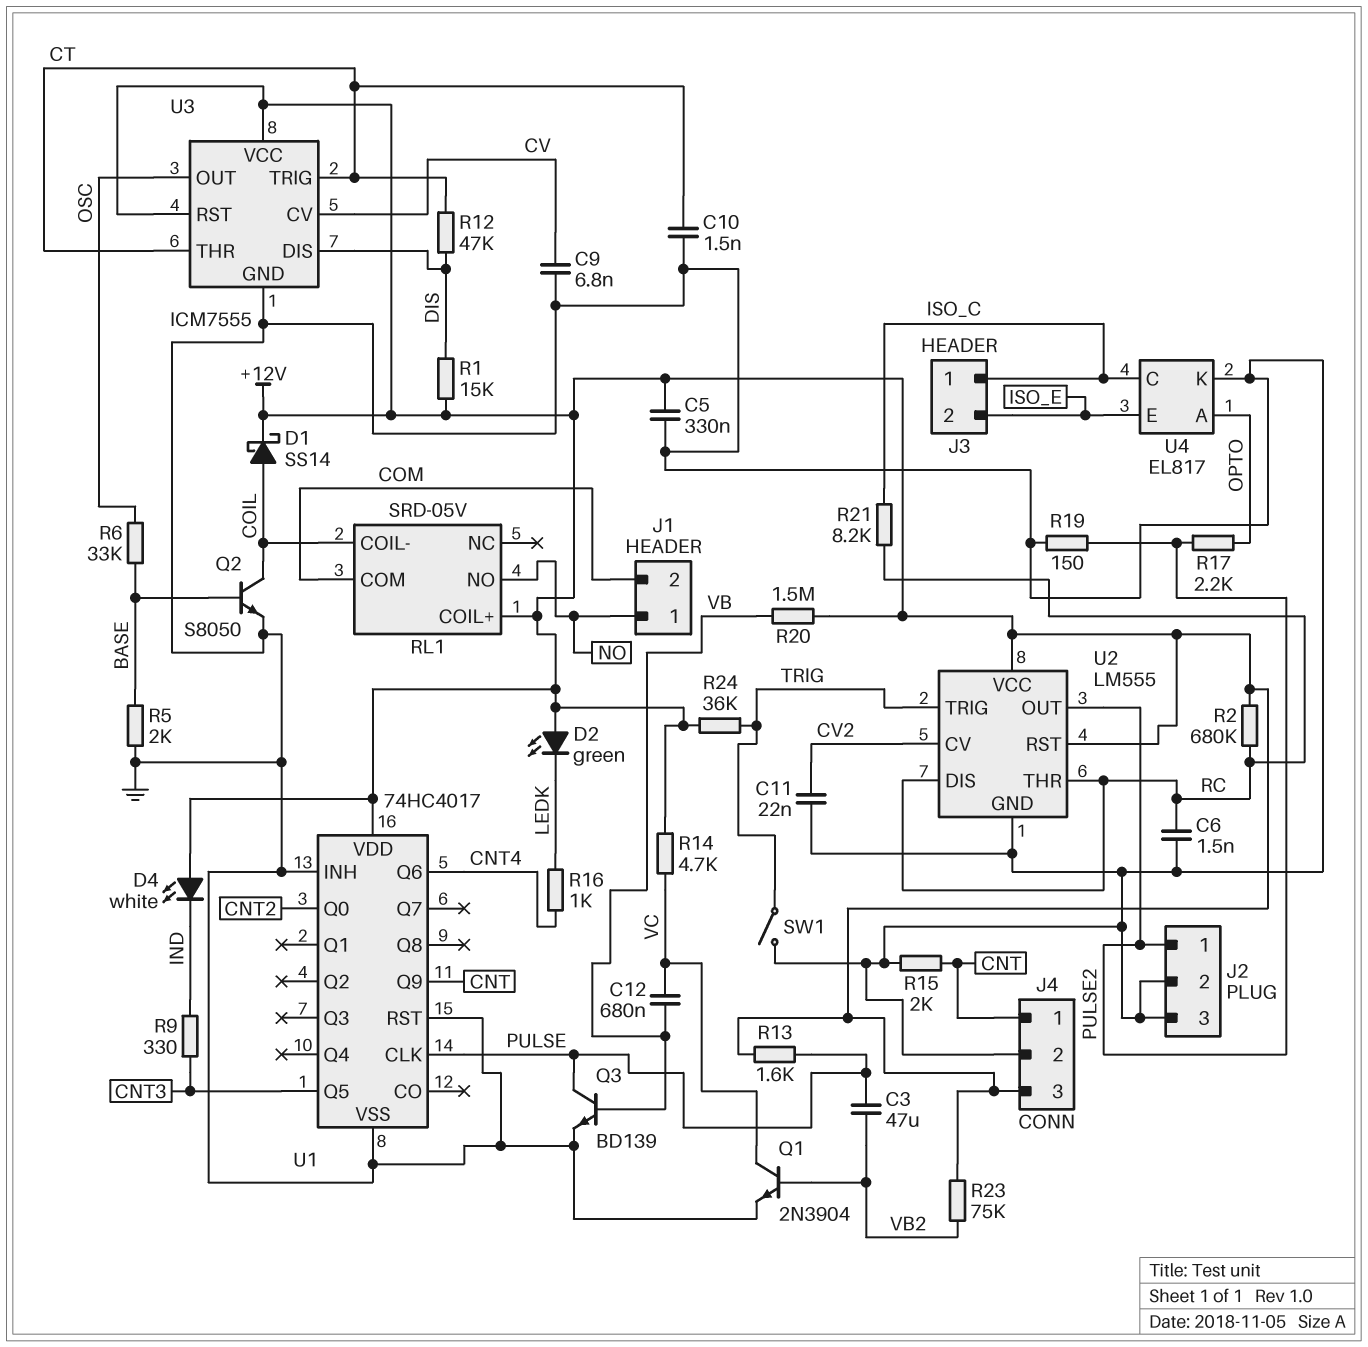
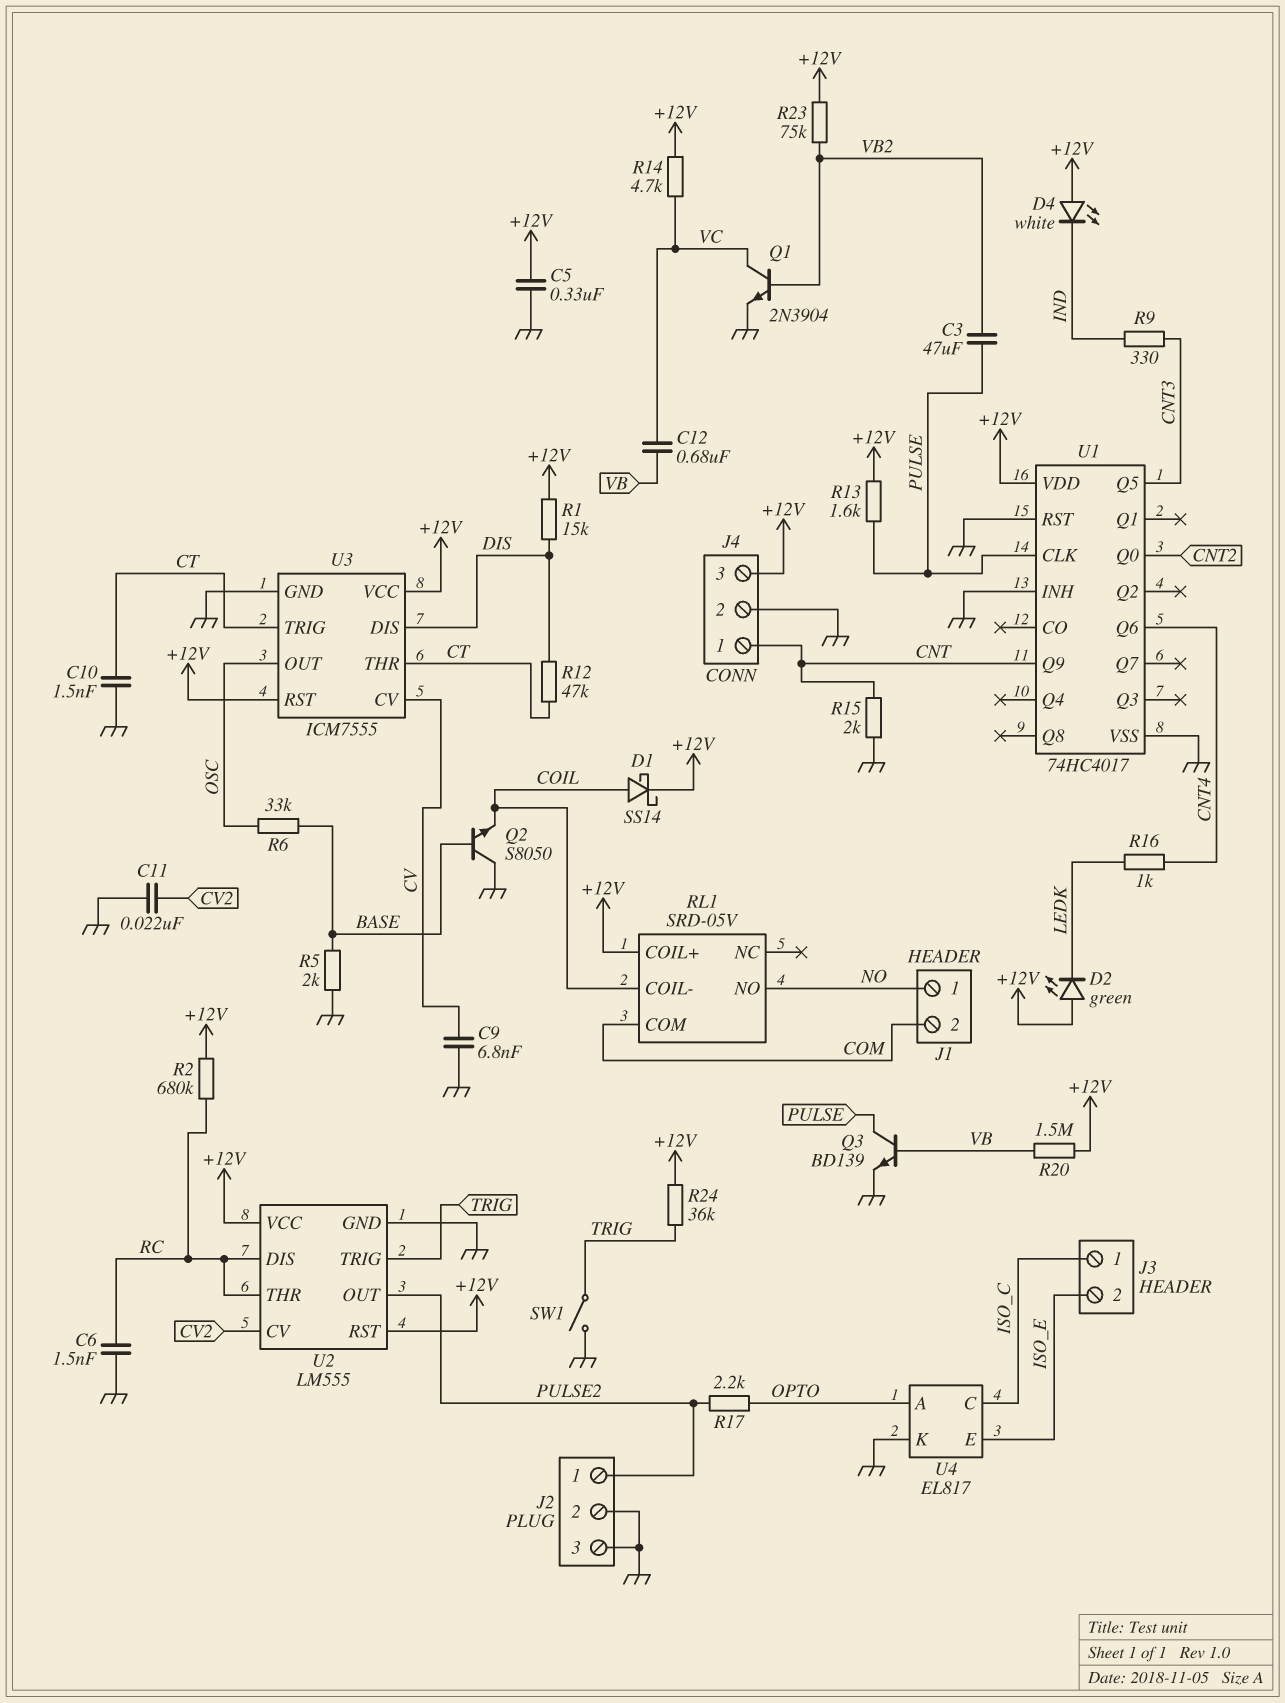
Q2: NPN S8050 (B BASE, C COIL, E GND) -> NPN S8050 (B BASE, C GND, E COIL)
R19: 150 (GND, PULSE2) -> none
R21: 8.2k (ISO_C, RC) -> none

